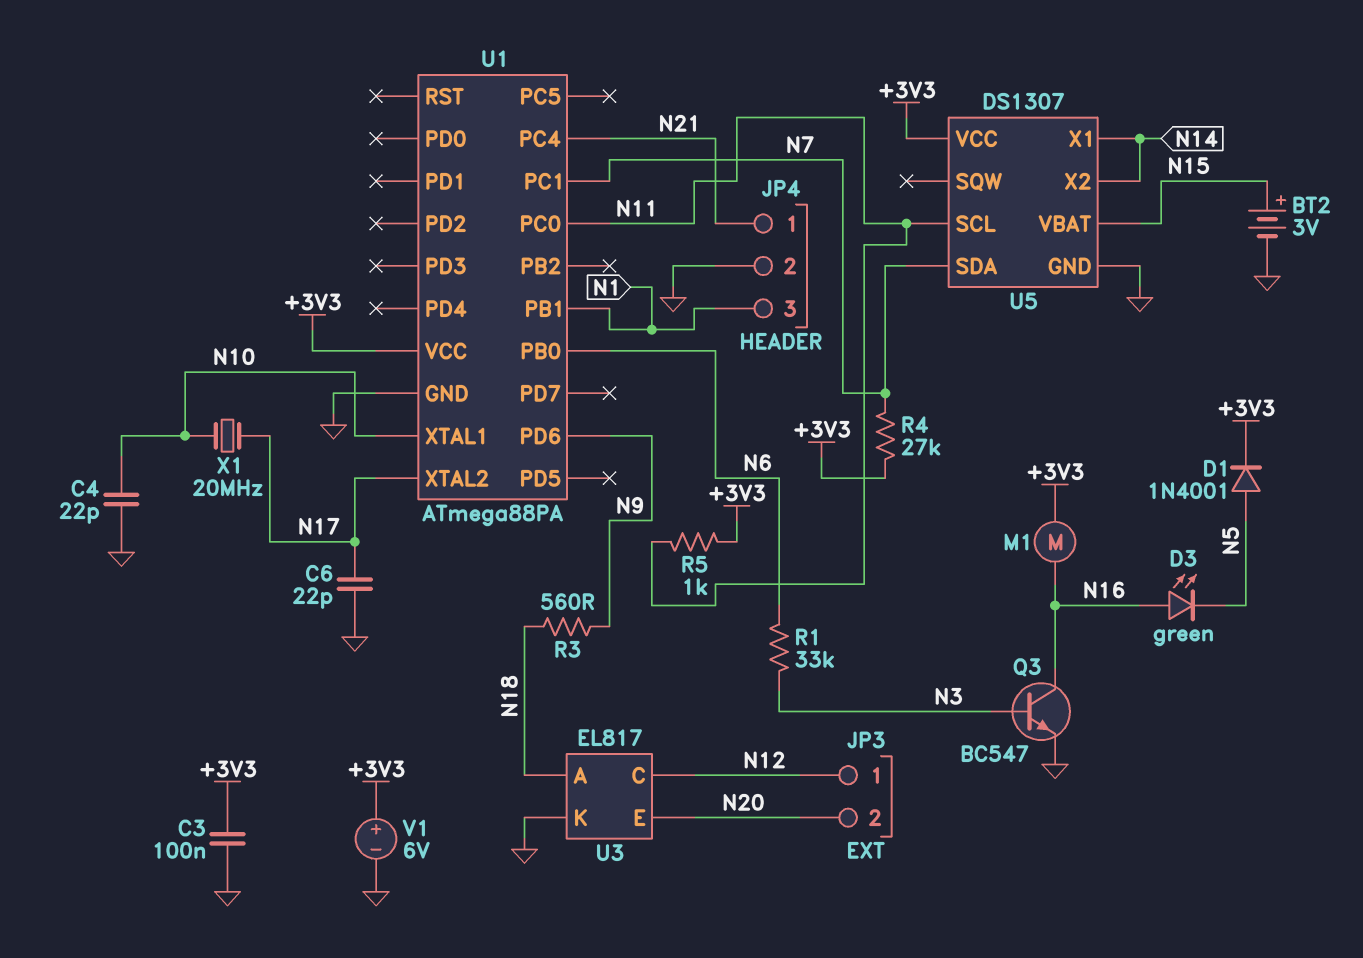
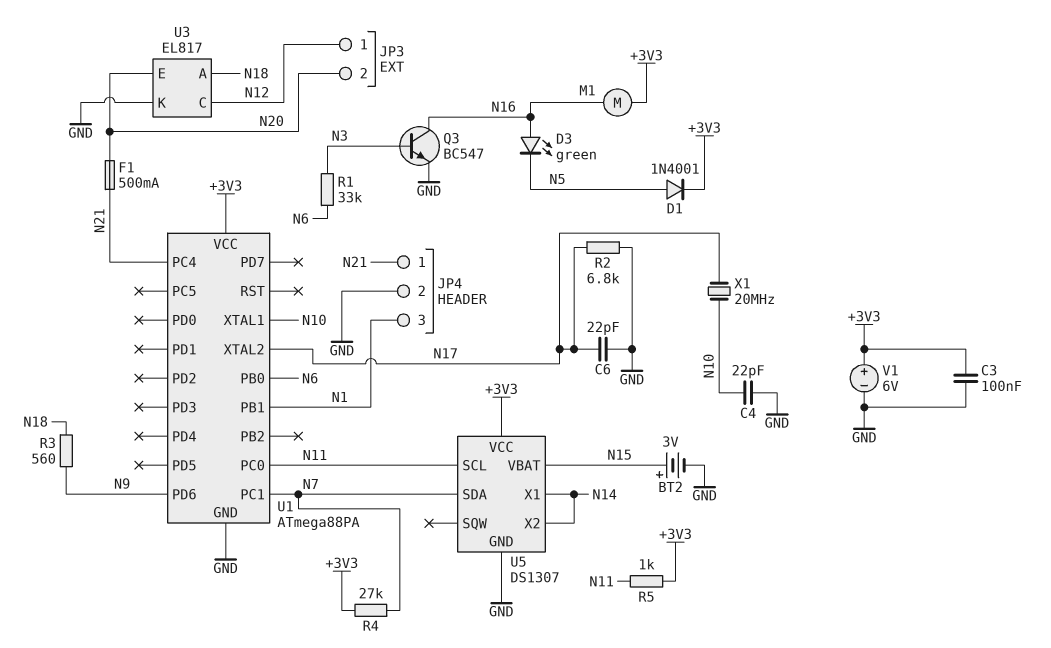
F1: none -> 500mA (N20, N21)
R2: none -> 6.8k (GND, N17)

